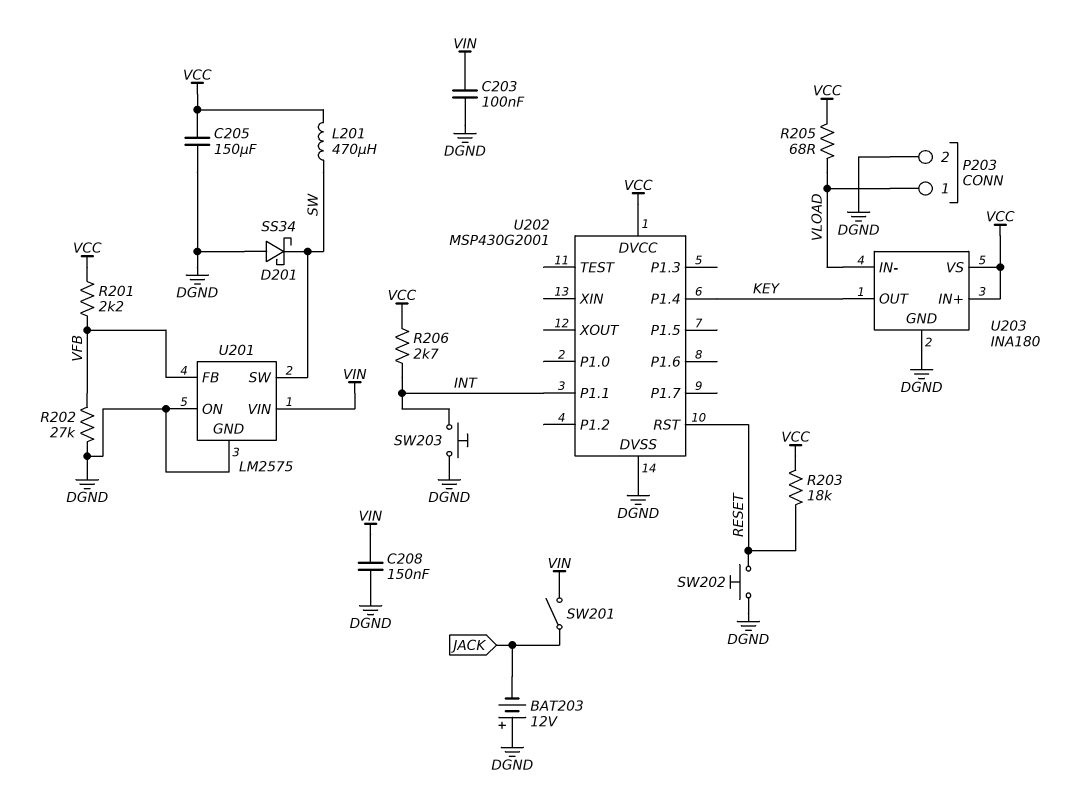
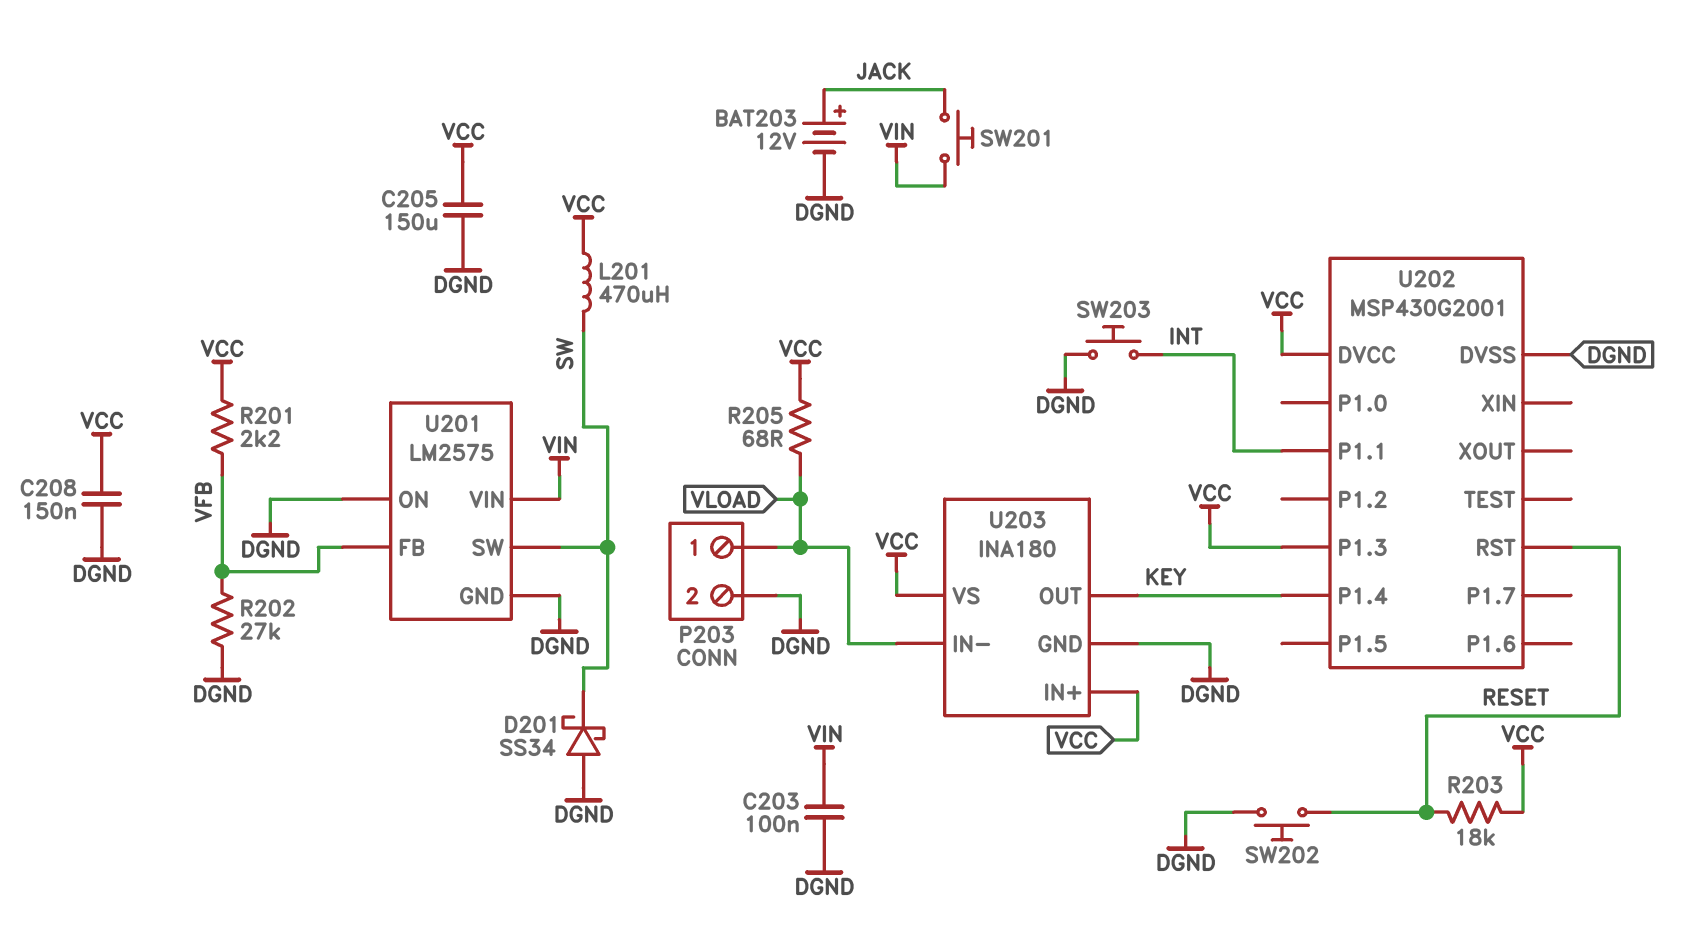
BAT203: 12V (plus DGND, minus JACK) -> 12V (plus JACK, minus DGND)
C208: 150nF (DGND, VIN) -> 150nF (DGND, VCC)
R206: 2.7k (INT, VCC) -> none
SW201: switch (JACK, VIN) -> button (JACK, VIN)
U202 pin P1.3: none -> VCC

